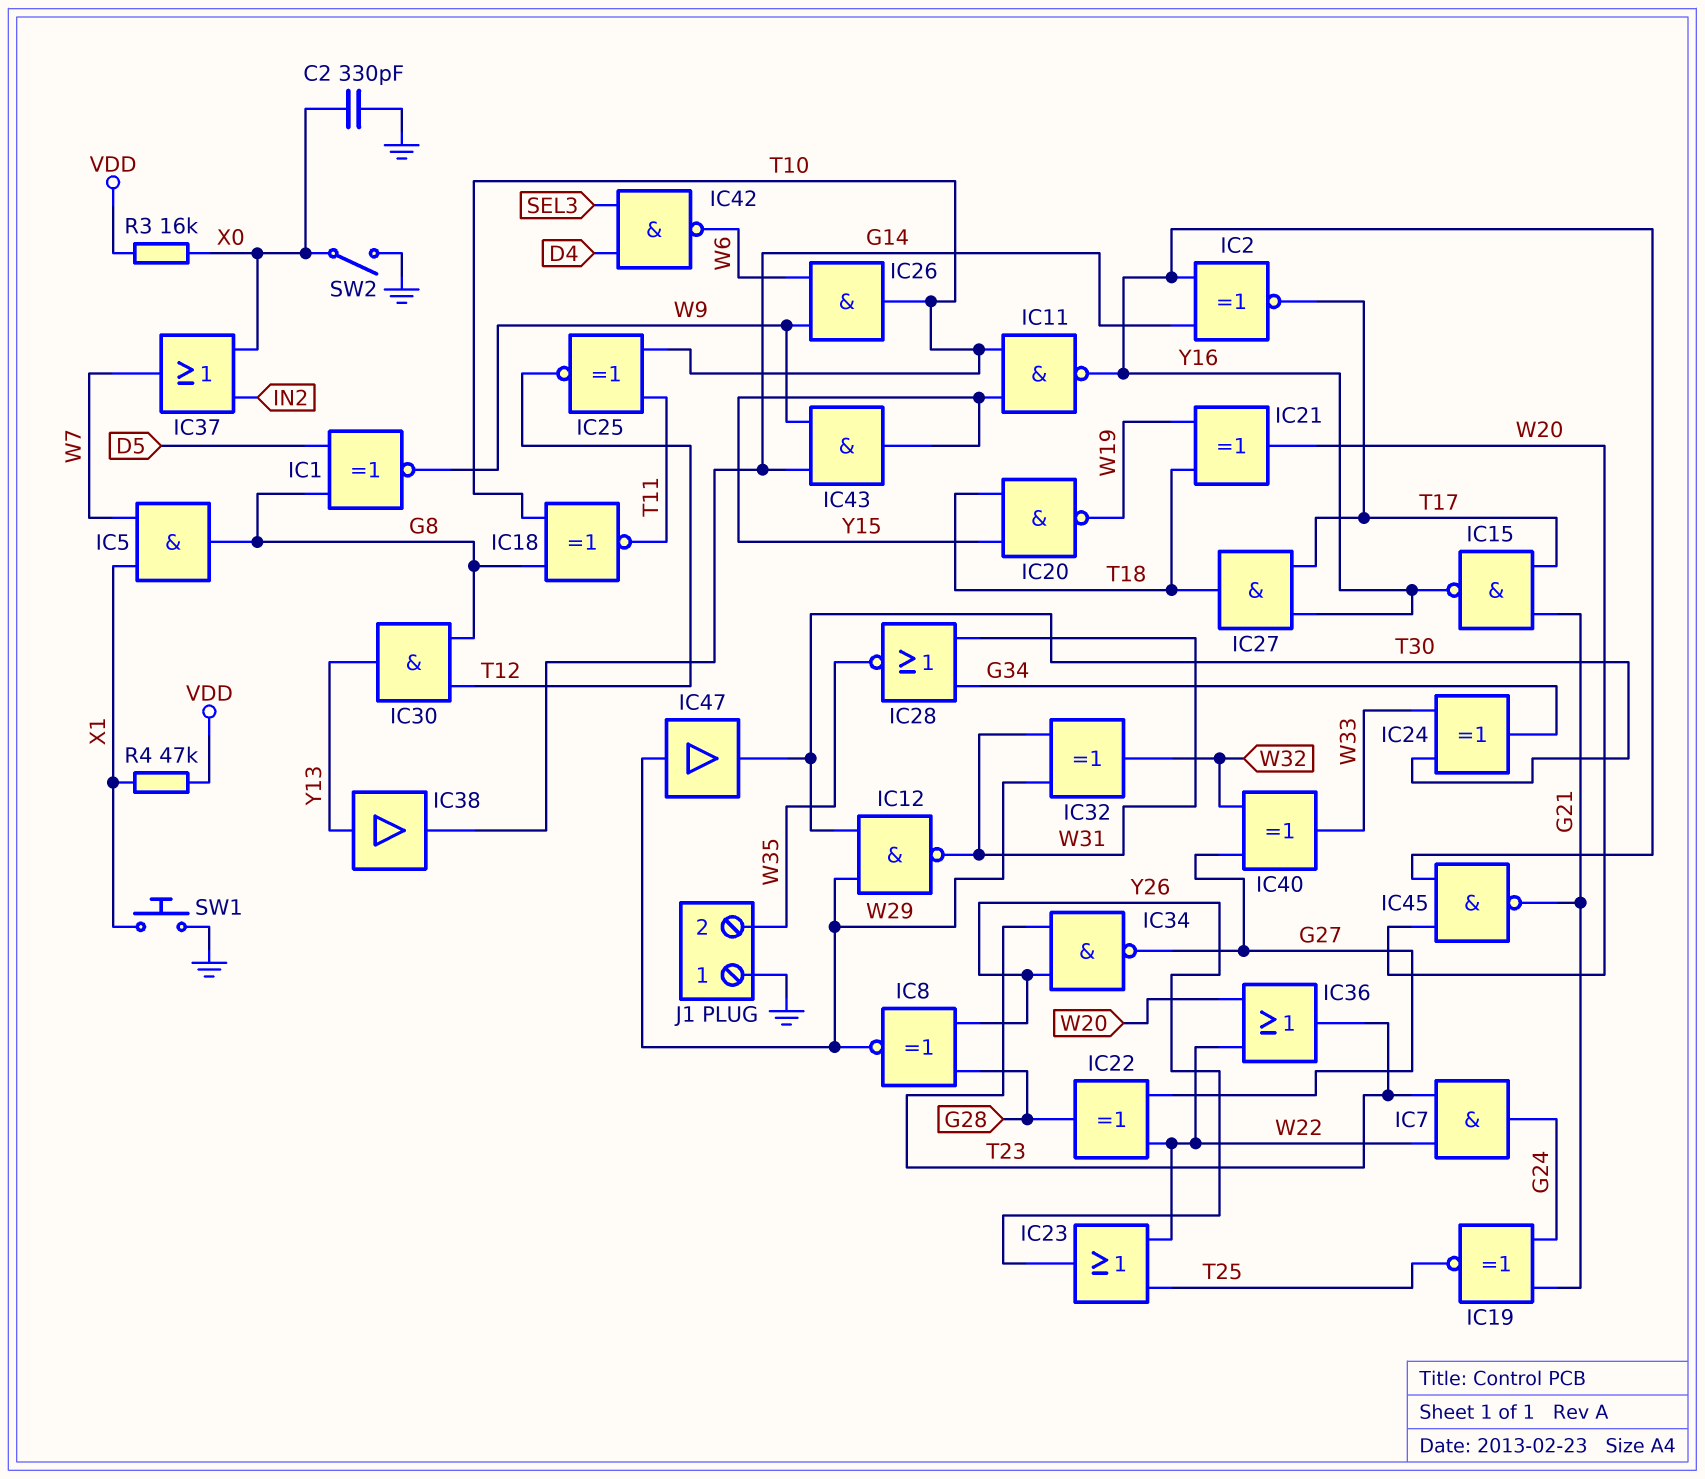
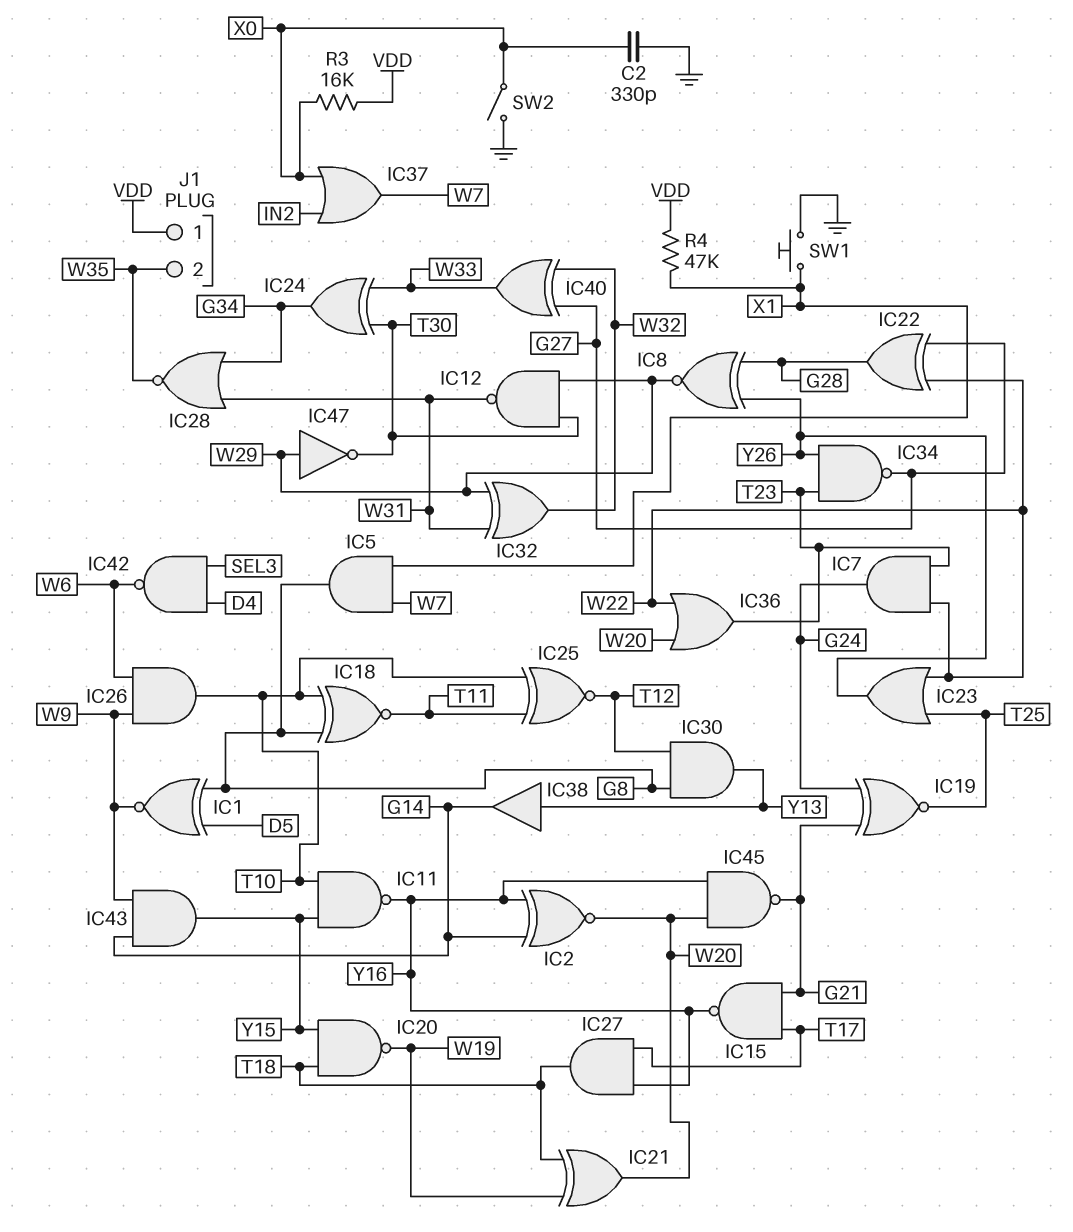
IC2: XNOR (in G14, in Y16, out T17) -> XNOR (in G14, in Y16, out W20)
IC47: buffer (in W29, out T30) -> NOT (in W29, out T30)
J1 pin 1: GND -> VDD

